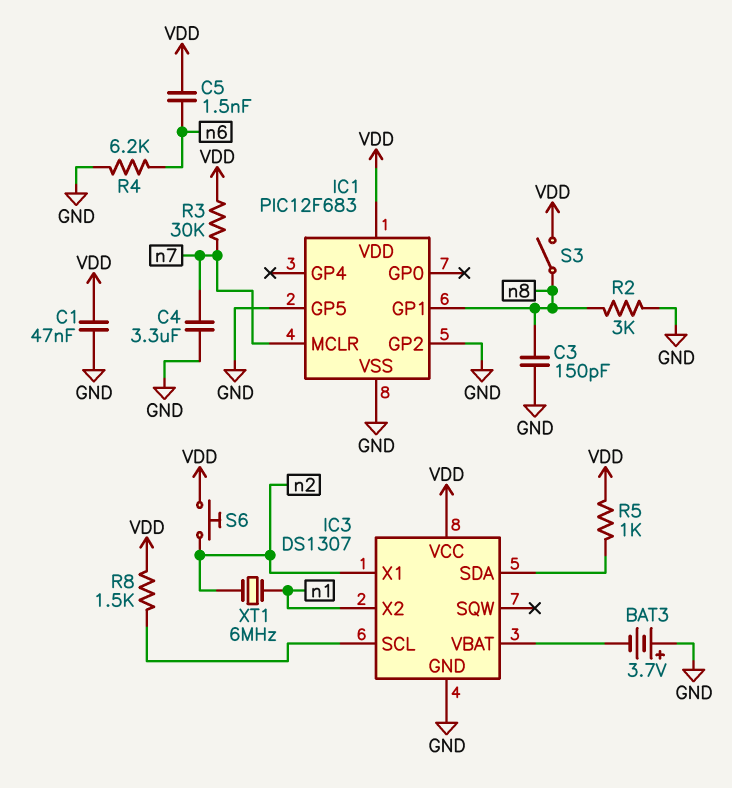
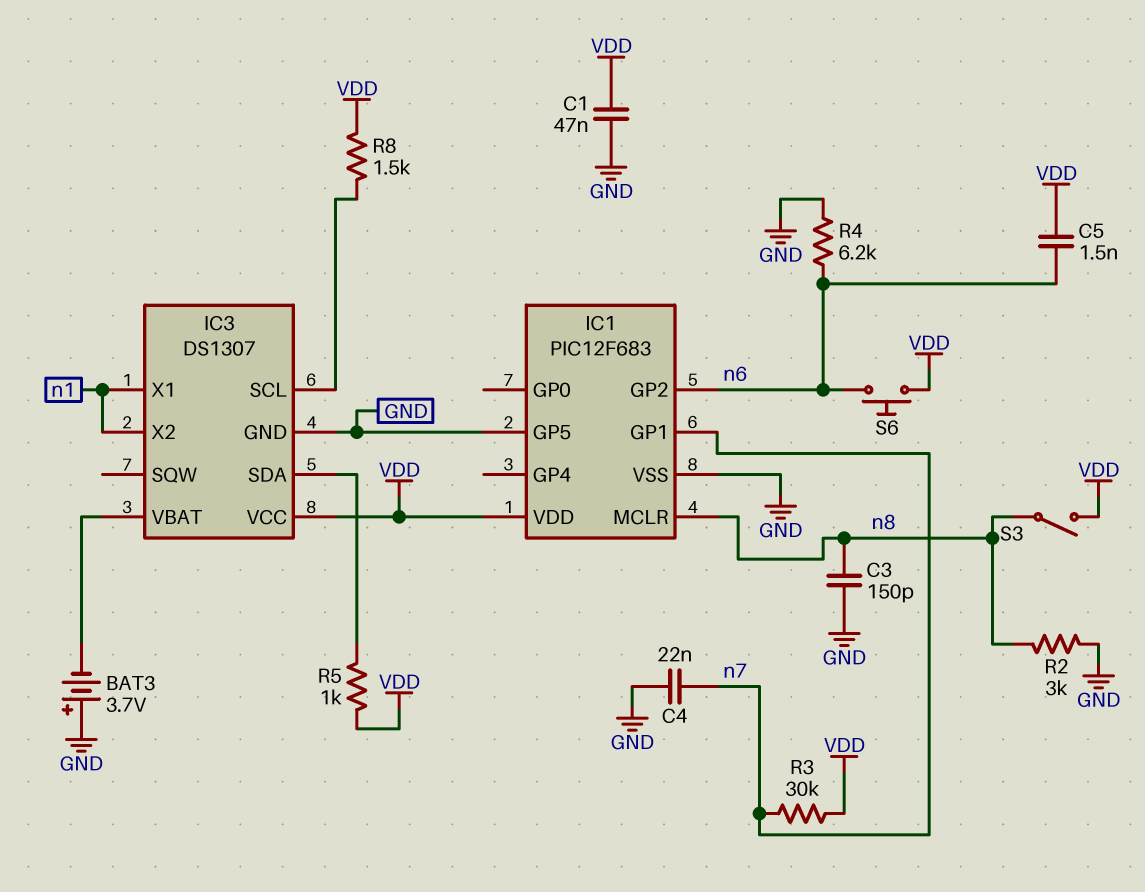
C4: 3.3uF (GND, n7) -> 22nF (GND, n7)
IC1 pin GP1: n8 -> n7
IC1 pin GP2: GND -> n6
IC1 pin MCLR: n7 -> n8
IC3 pin X1: n2 -> n1
S6: button (VDD, n2) -> button (VDD, n6)
XT1: 6MHz (n1, n2) -> none

